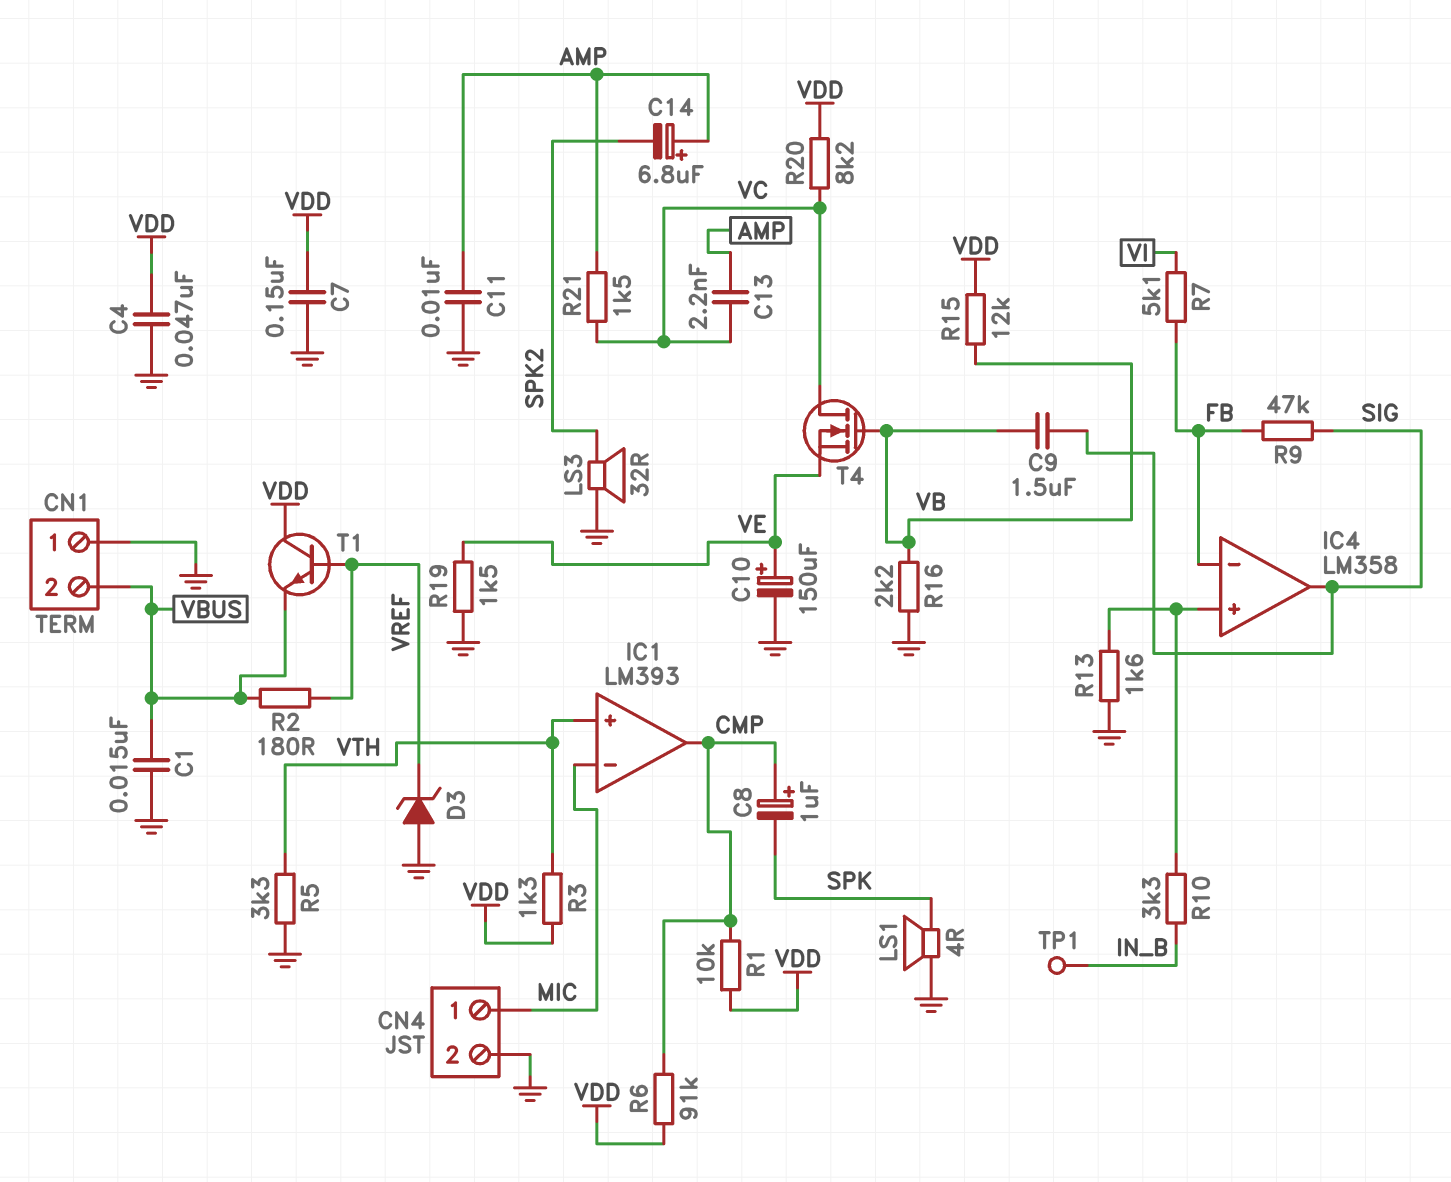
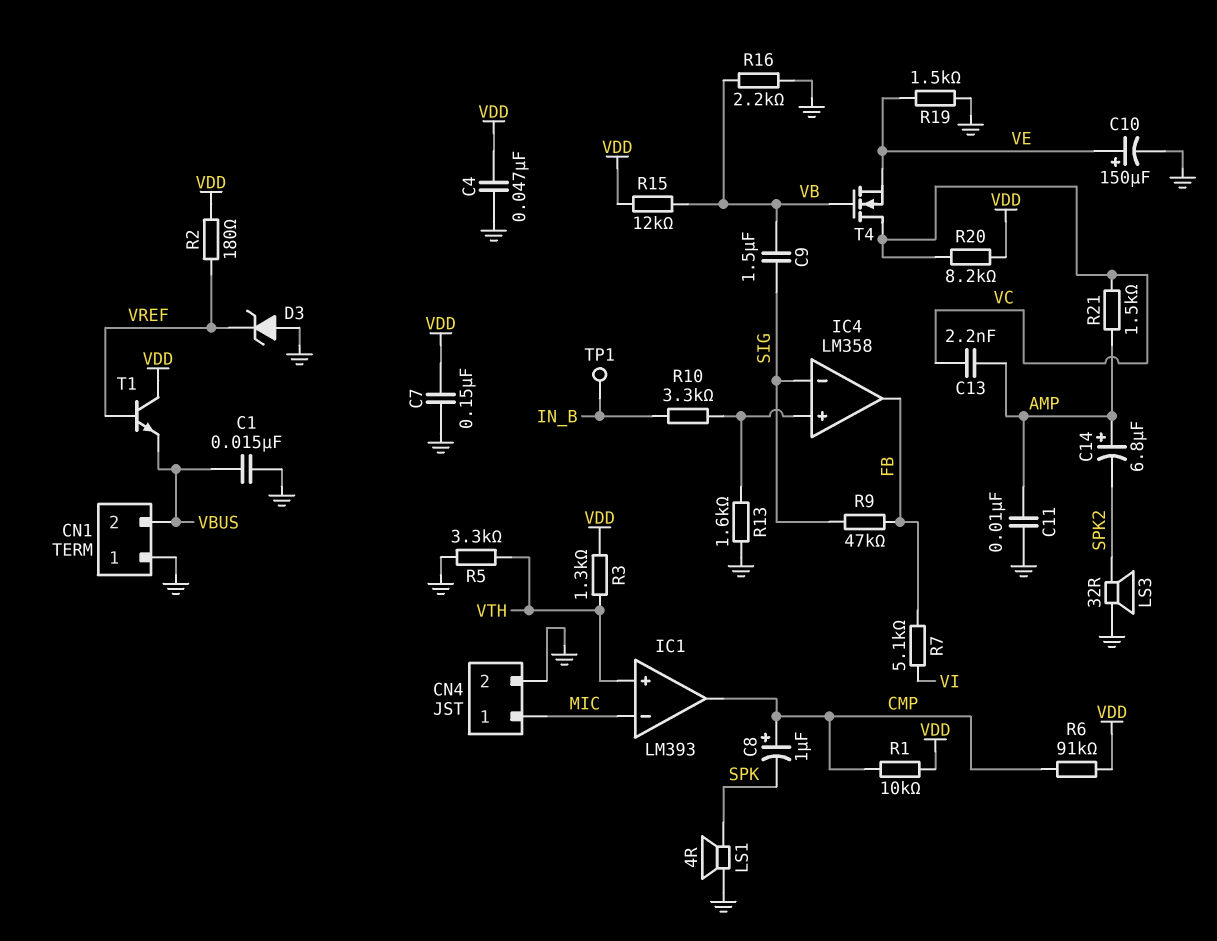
IC4 pin in-: FB -> SIG
IC4 pin out: SIG -> FB
R2: 180 (VBUS, VREF) -> 180 (VDD, VREF)

